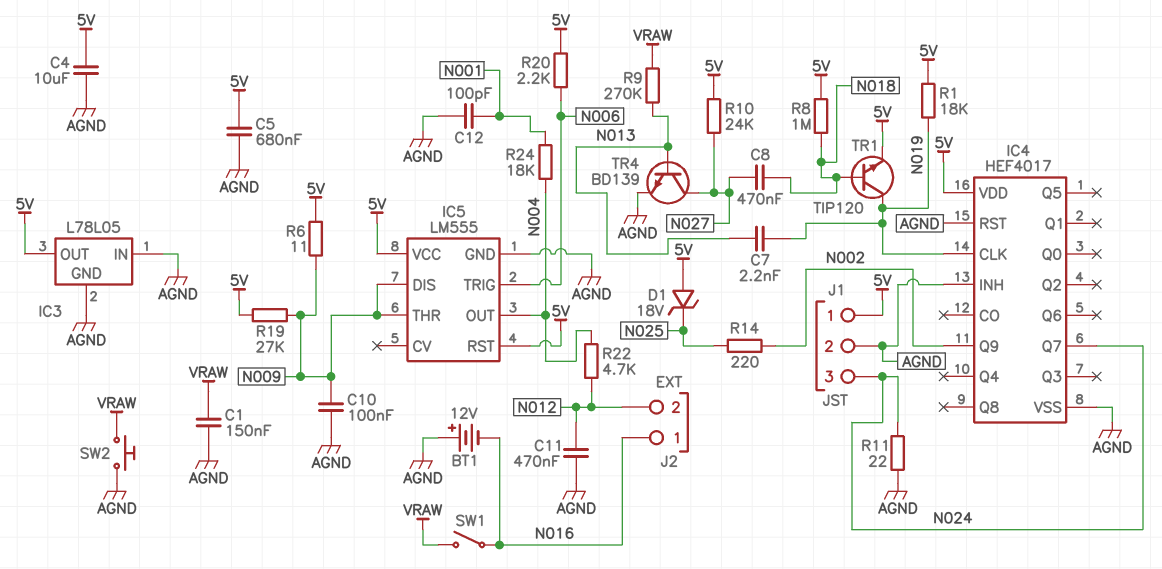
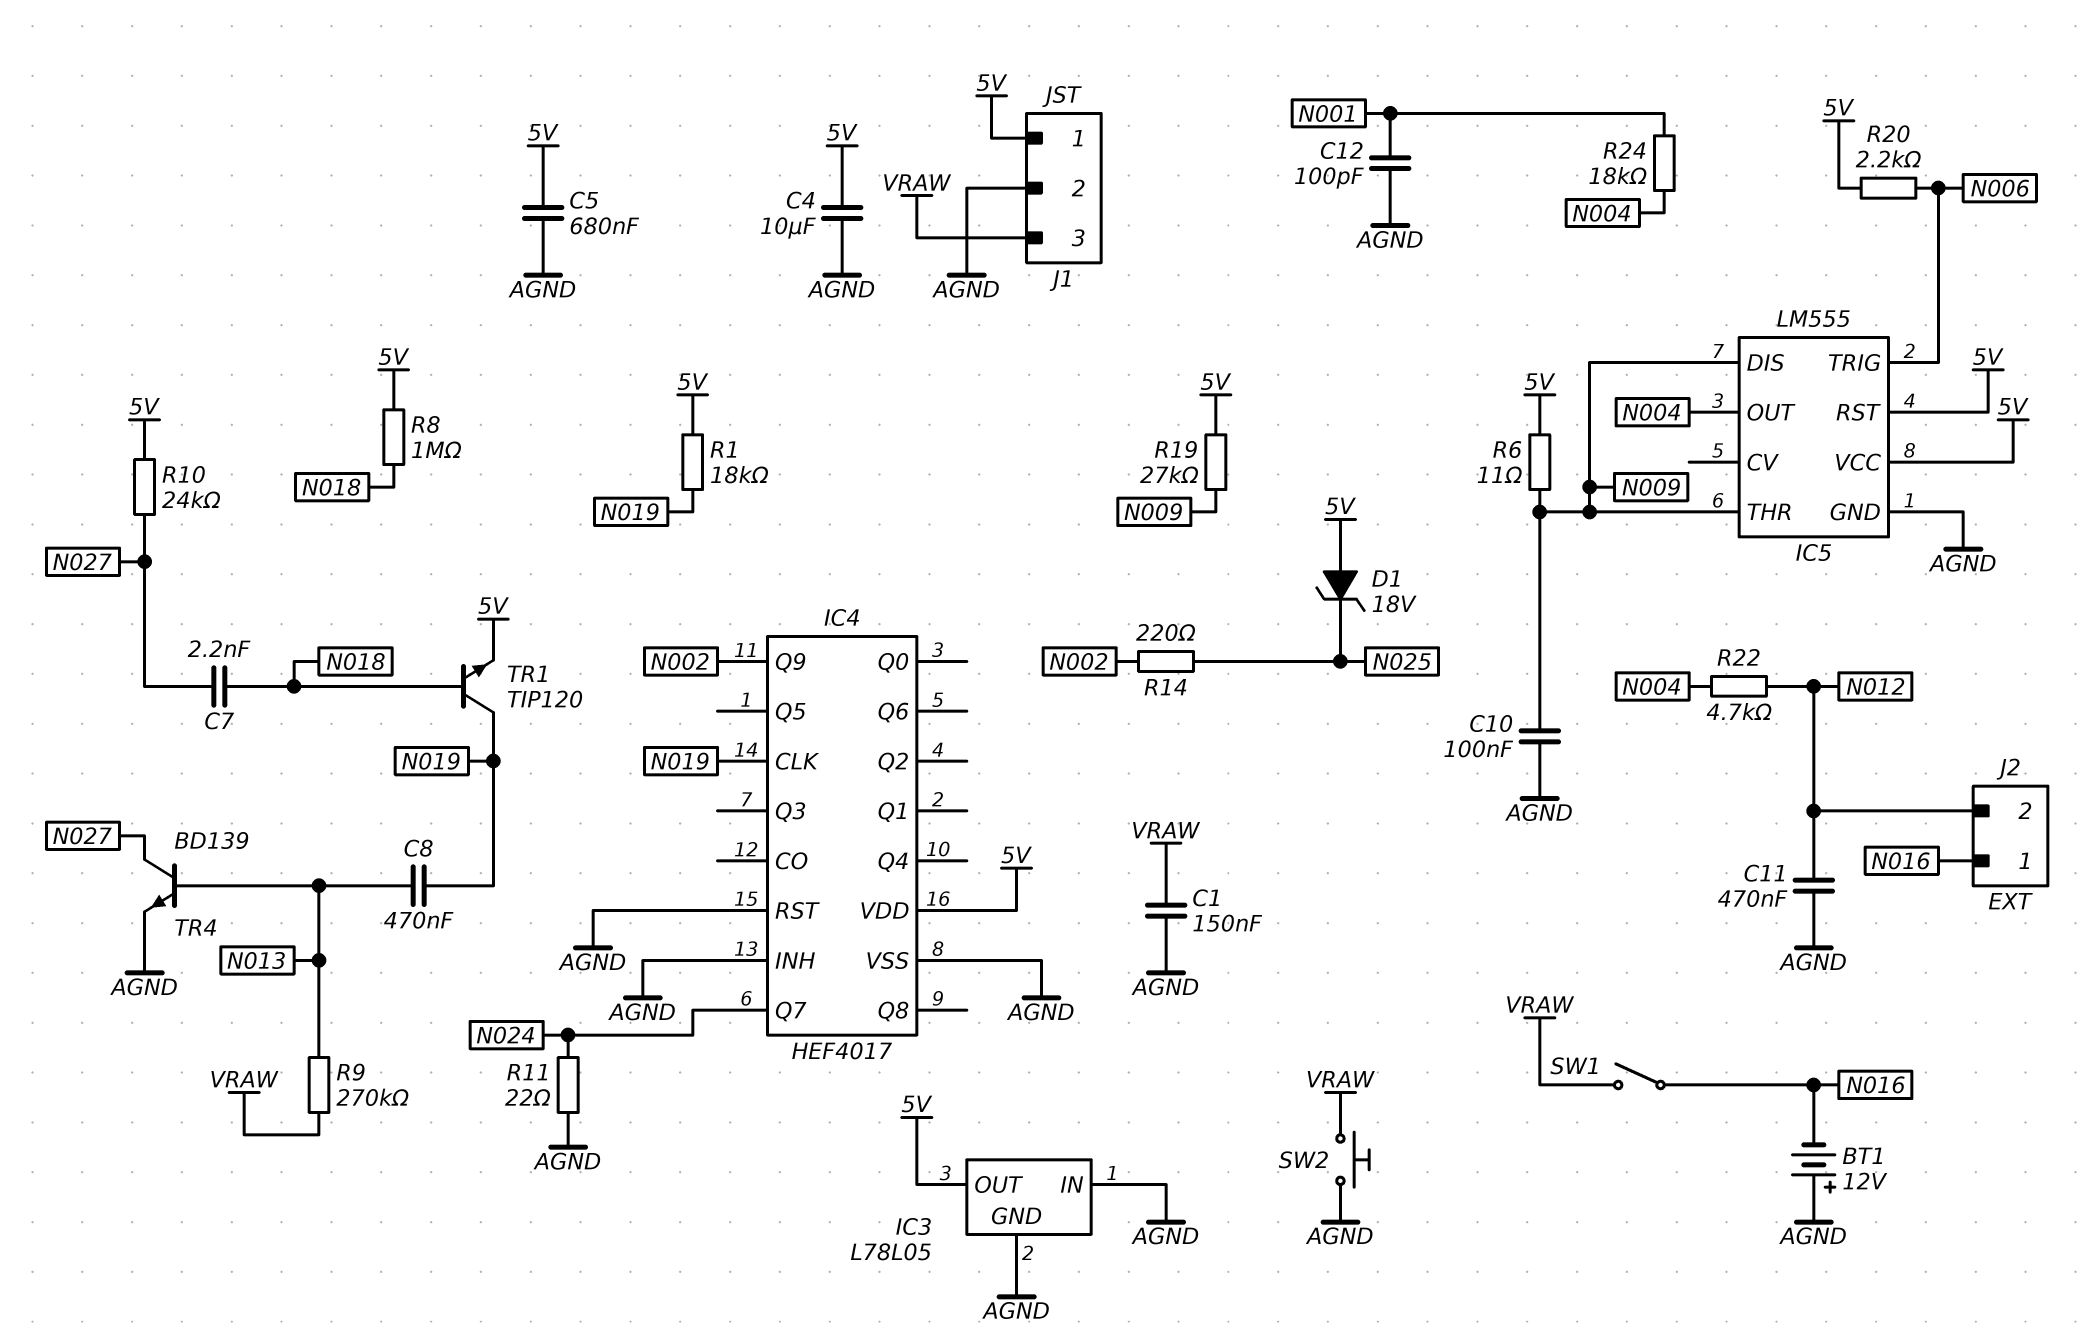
C7: 2.2nF (N013, N019) -> 2.2nF (N018, N027)
C8: 470nF (N018, N027) -> 470nF (N013, N019)
J1 pin 3: N024 -> VRAW

